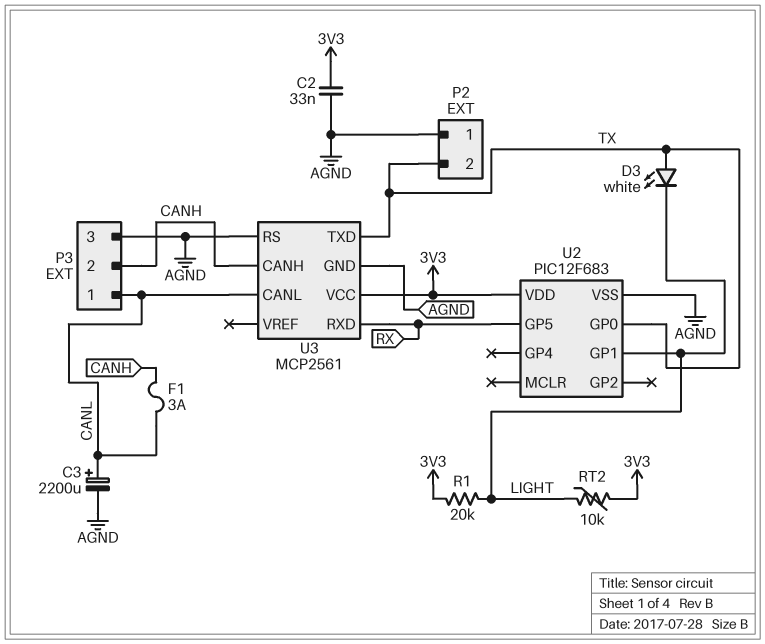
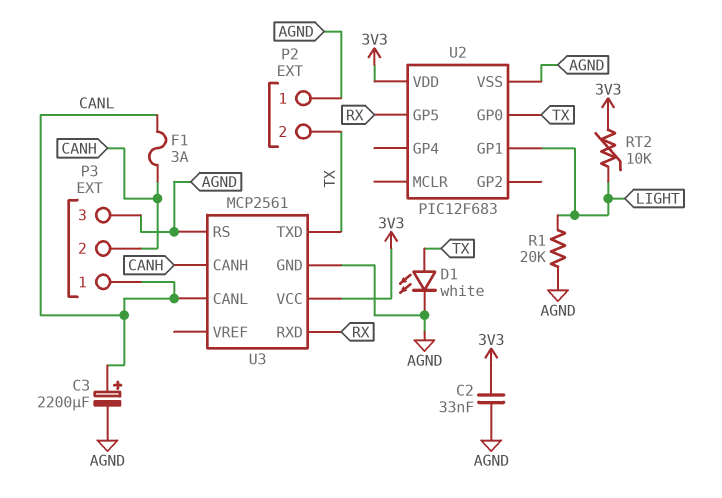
D1: none -> LED white (A TX, K AGND)
D3: LED white (A TX, K LIGHT) -> none
R1: 20k (3V3, LIGHT) -> 20k (AGND, LIGHT)

